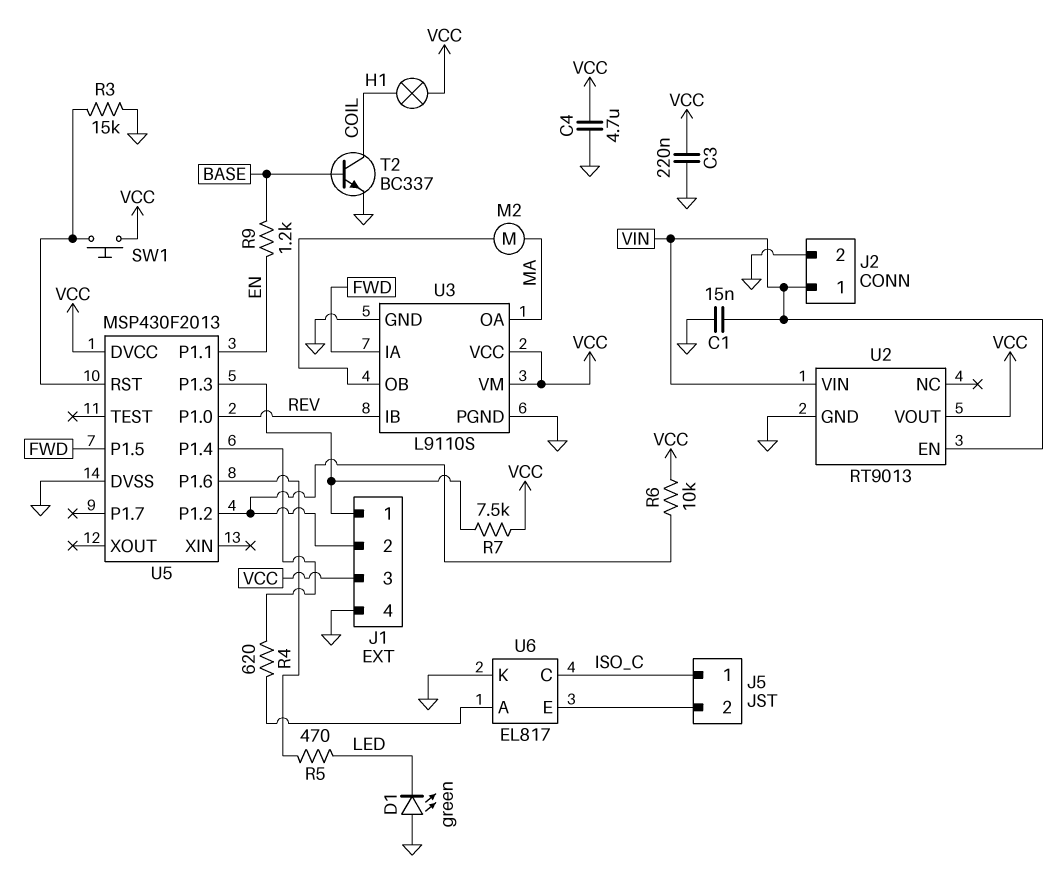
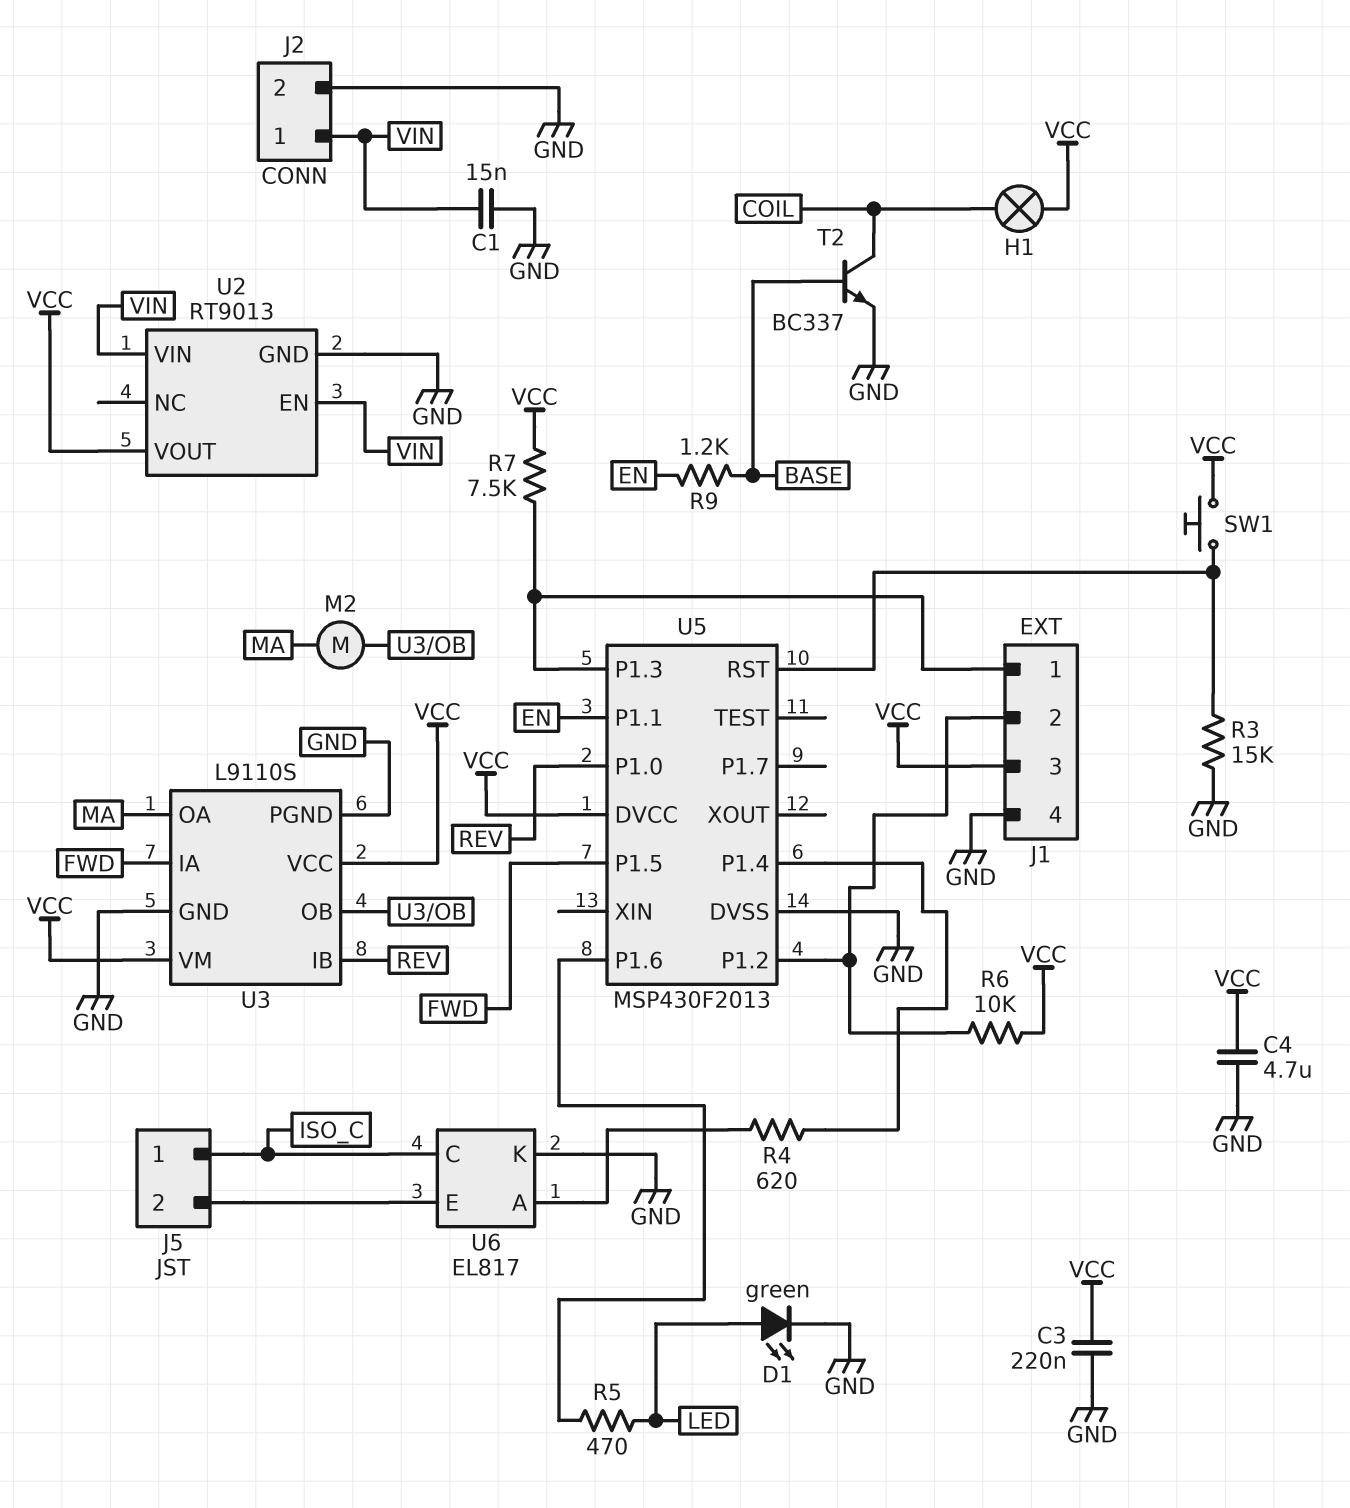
D1: LED green (A GND, K LED) -> LED green (A LED, K GND)

